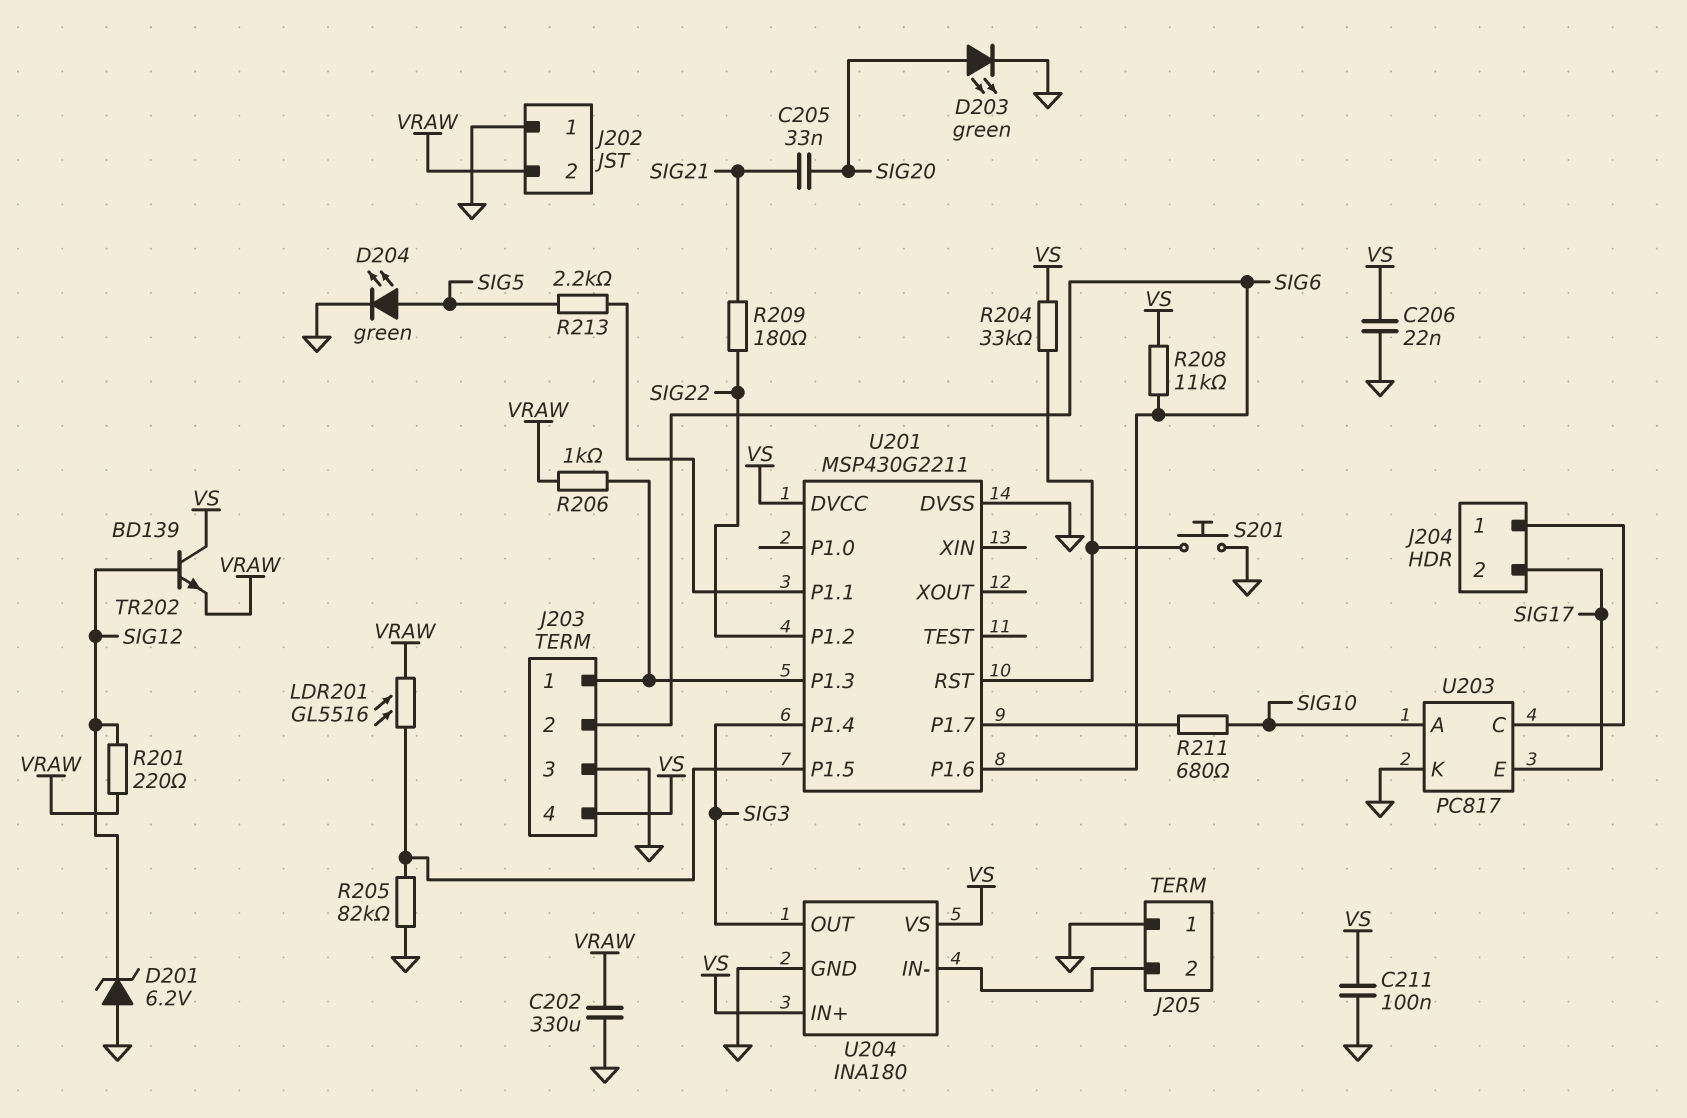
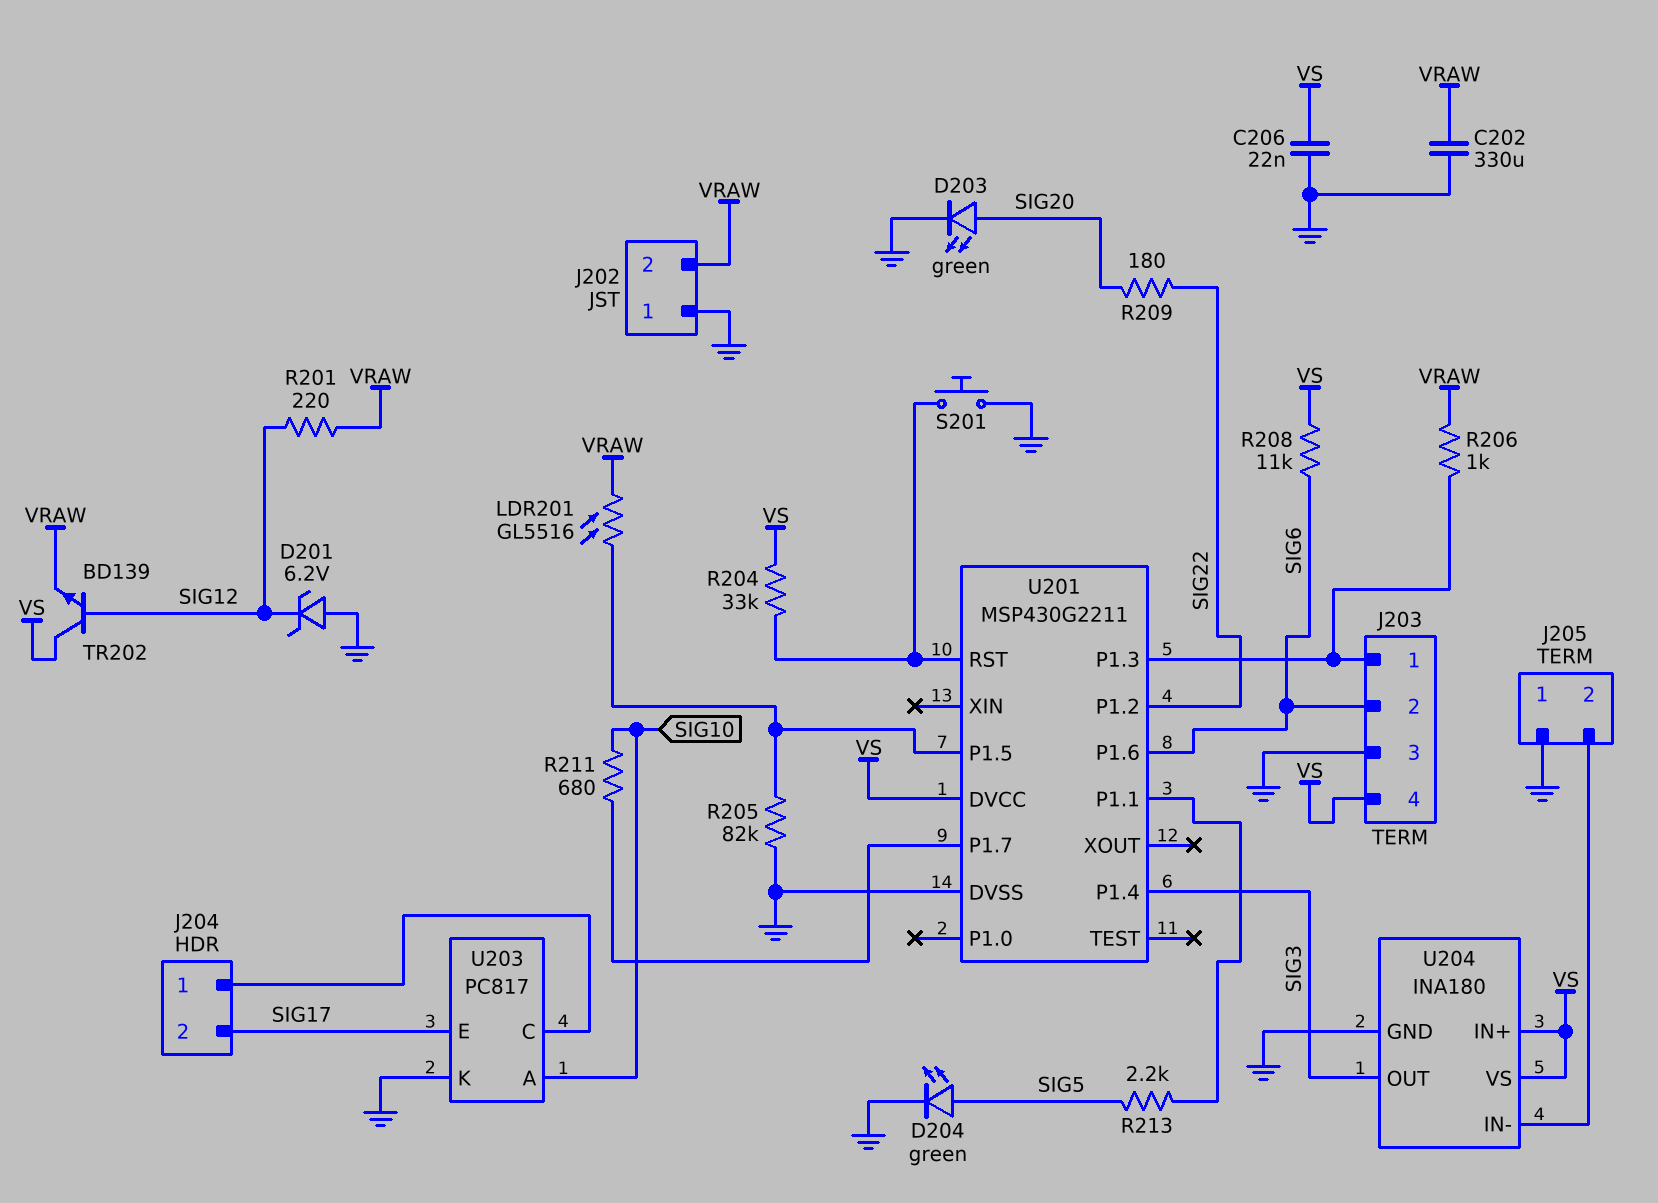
C205: 33nF (SIG20, SIG21) -> none
C211: 100nF (GND, VS) -> none
R209: 180 (SIG21, SIG22) -> 180 (SIG20, SIG22)

